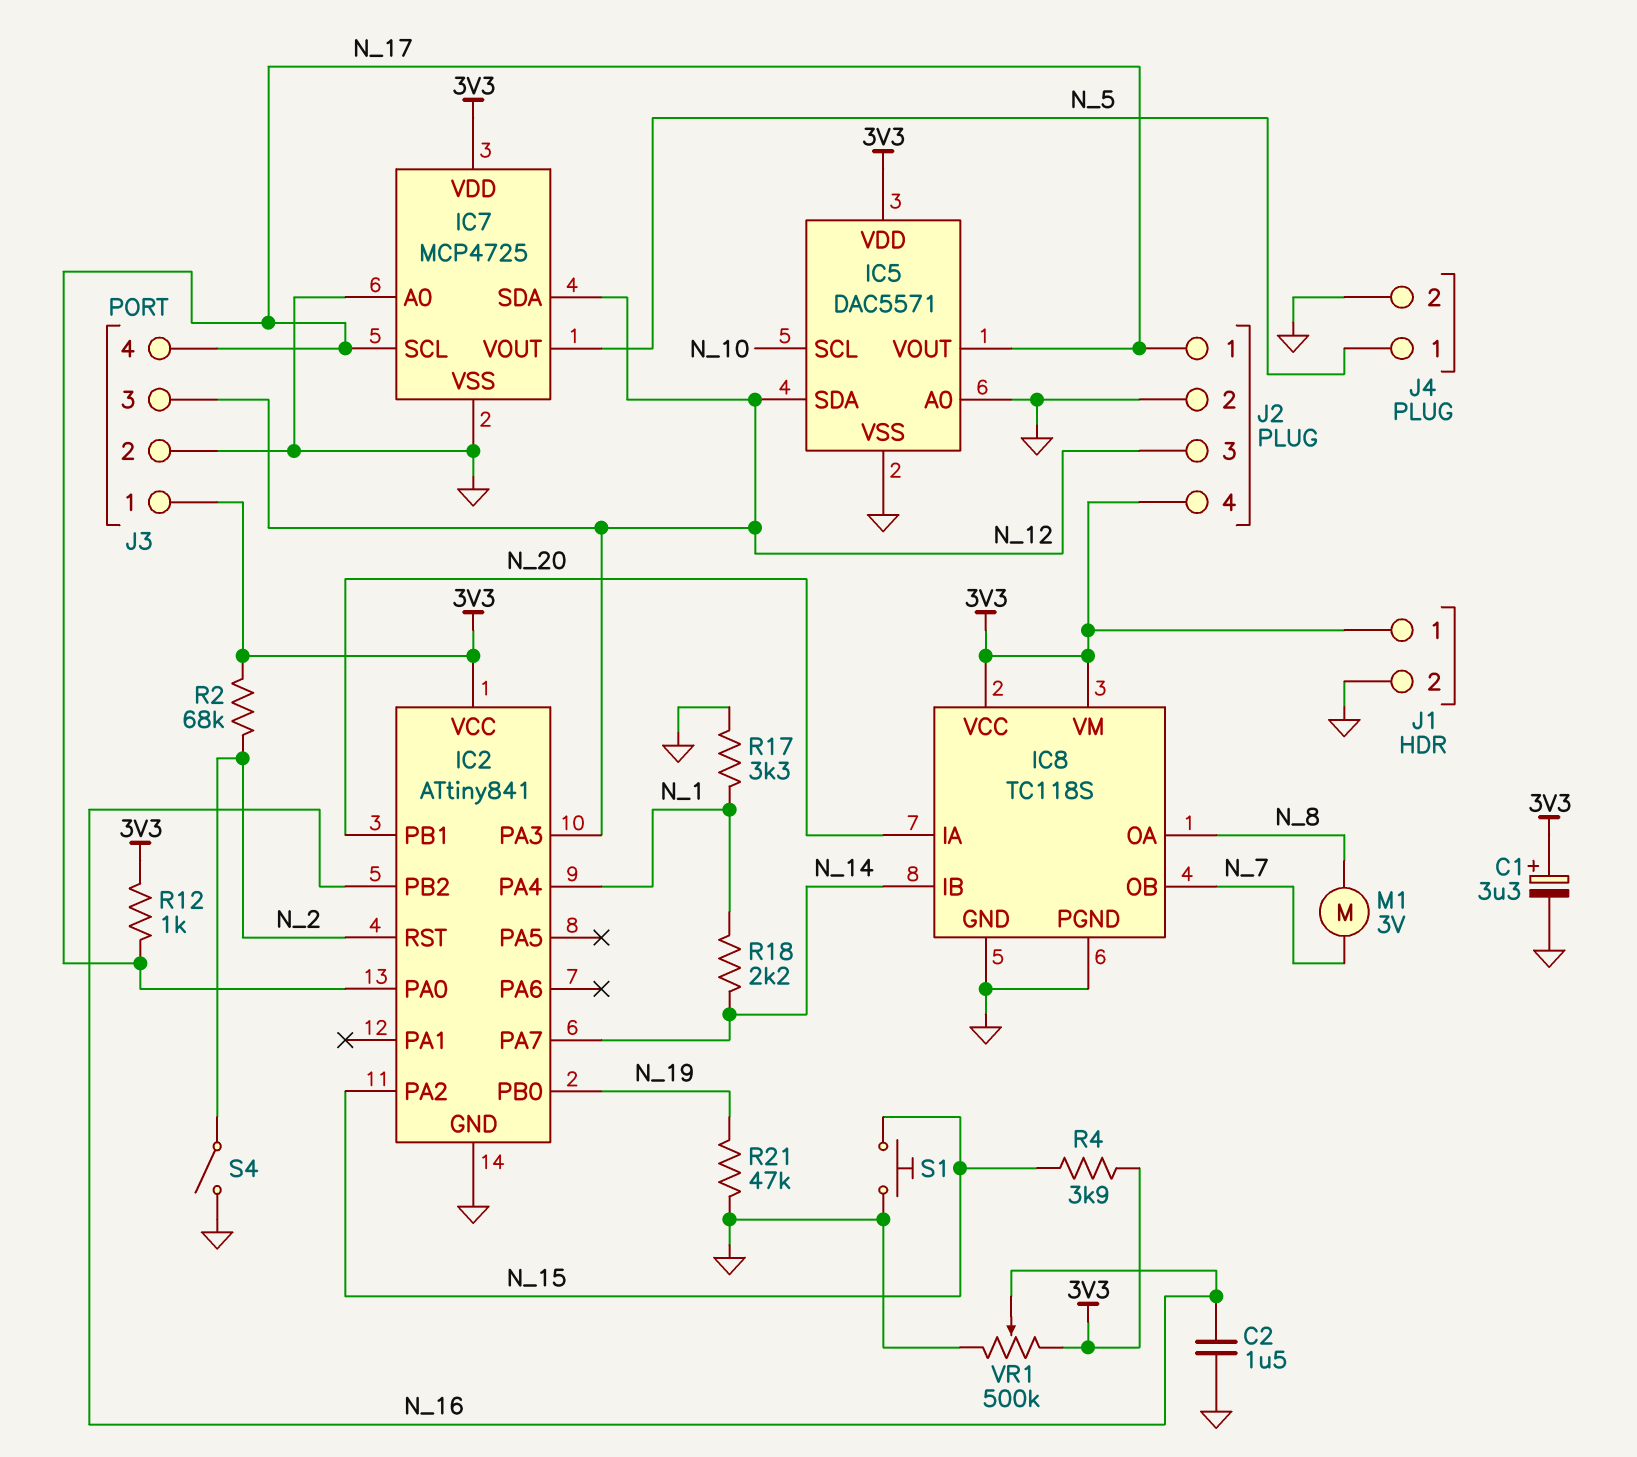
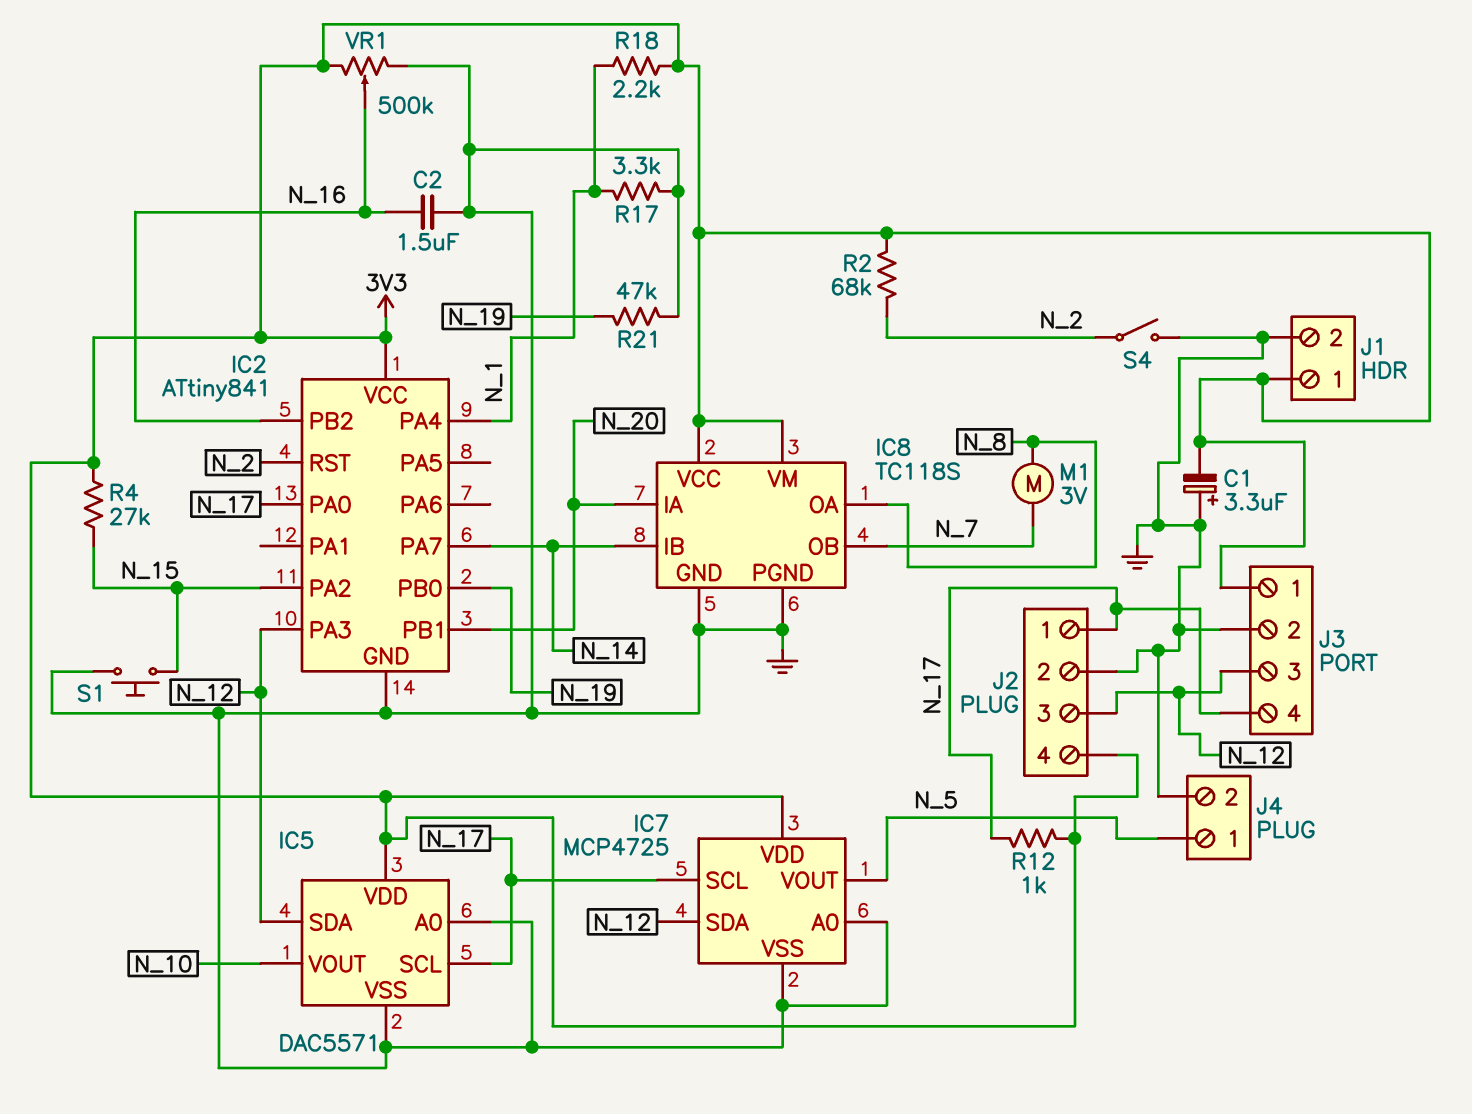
C1: 3.3uF (plus 3V3, minus GND) -> 3.3uF (plus GND, minus 3V3)
IC5 pin SCL: N_10 -> N_17
IC5 pin VOUT: N_17 -> N_10
R4: 3.9k (3V3, N_15) -> 27k (3V3, N_15)
R18: 2.2k (N_1, N_14) -> 2.2k (3V3, N_1)

